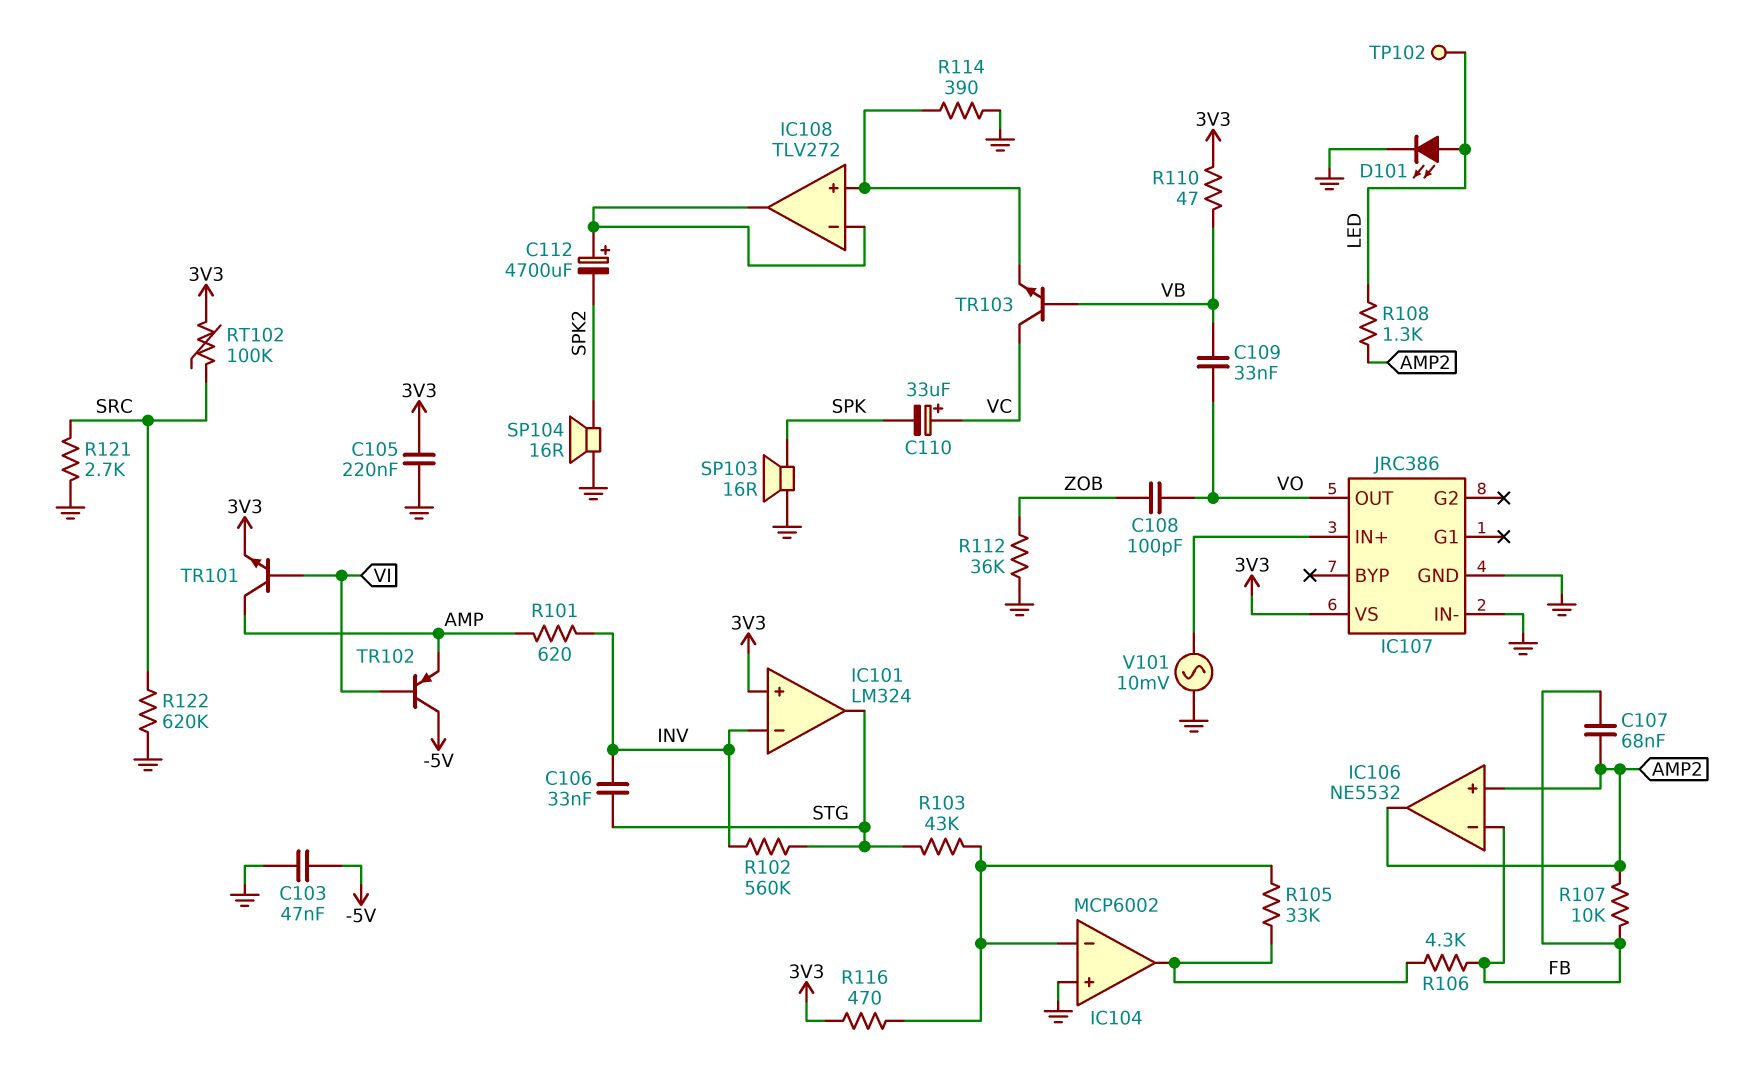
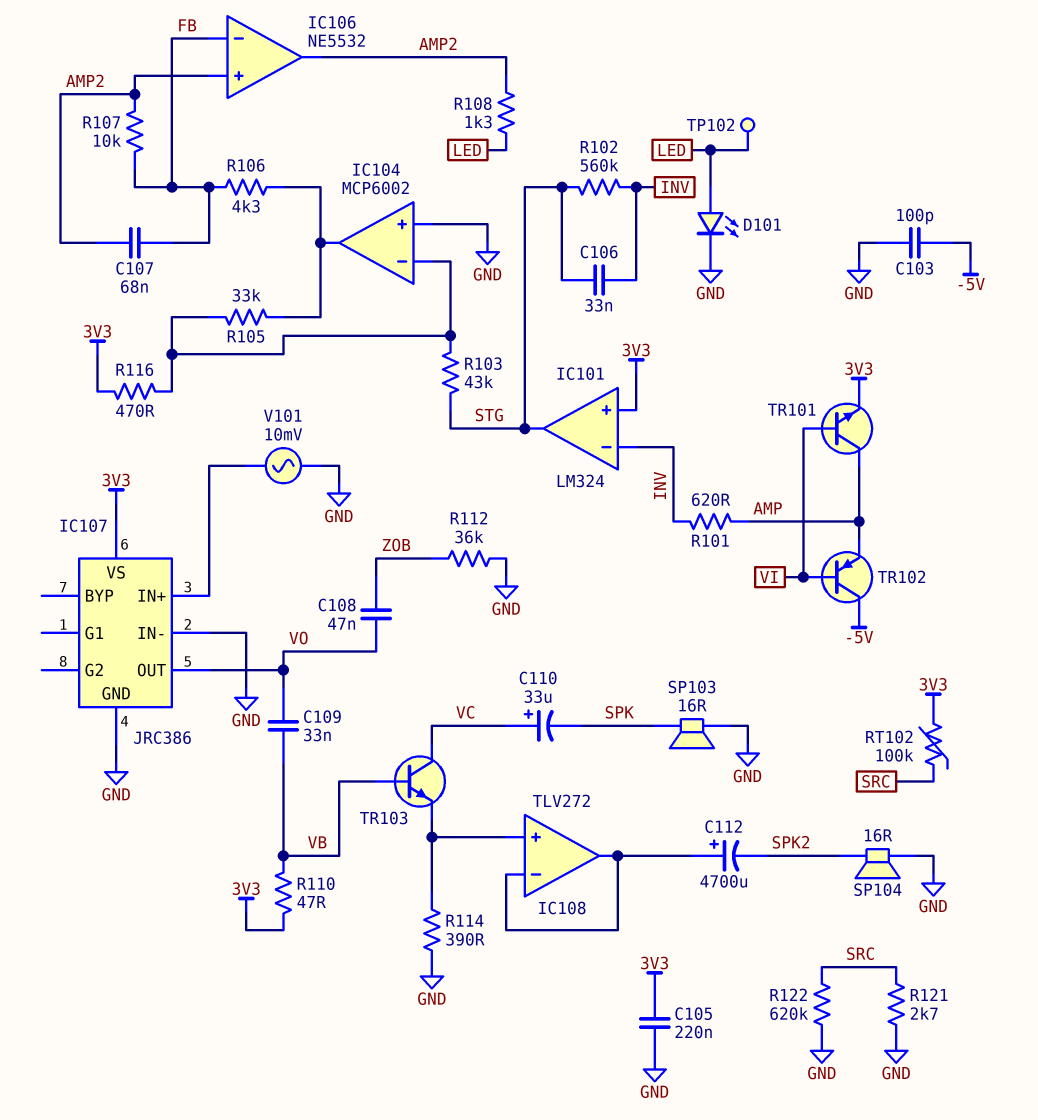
C103: 47nF (-5V, GND) -> 100pF (-5V, GND)
C108: 100pF (VO, ZOB) -> 47nF (VO, ZOB)

